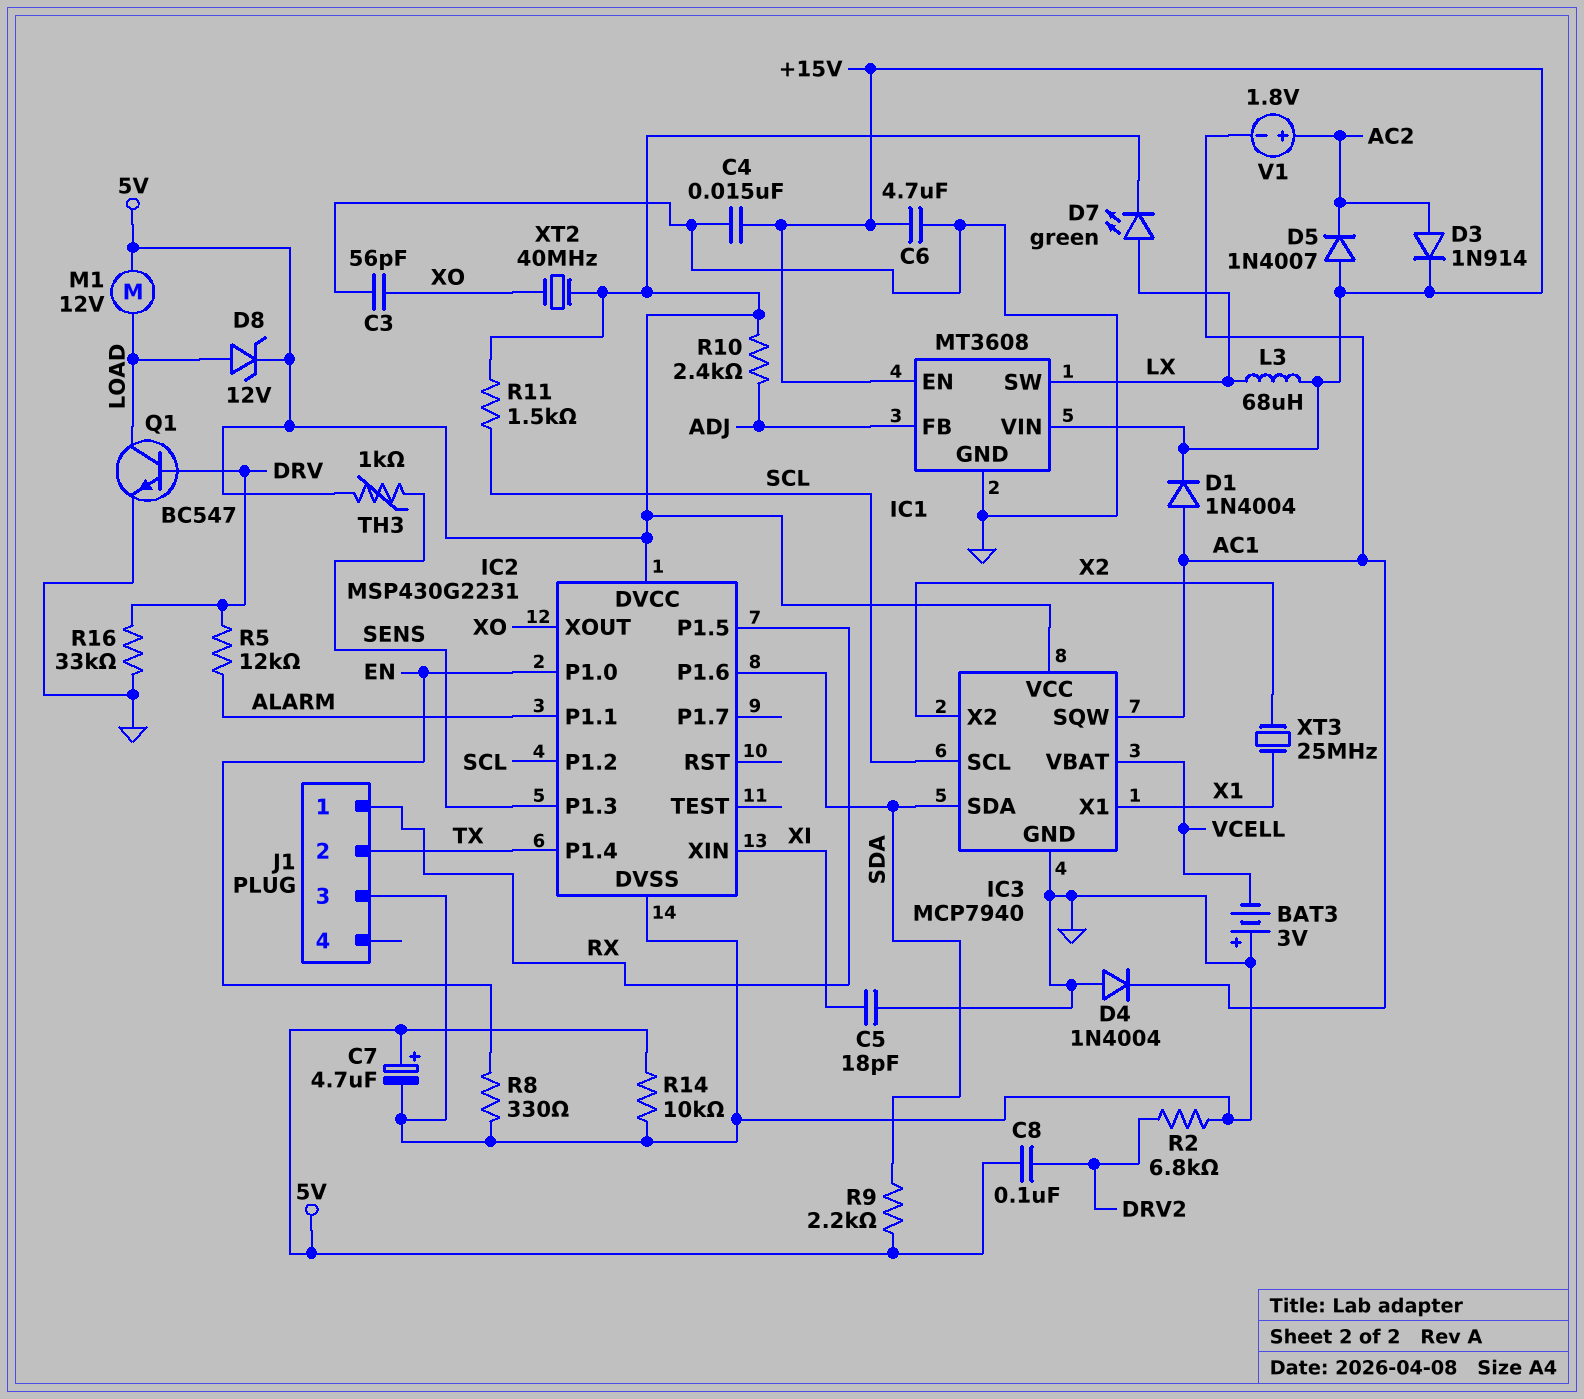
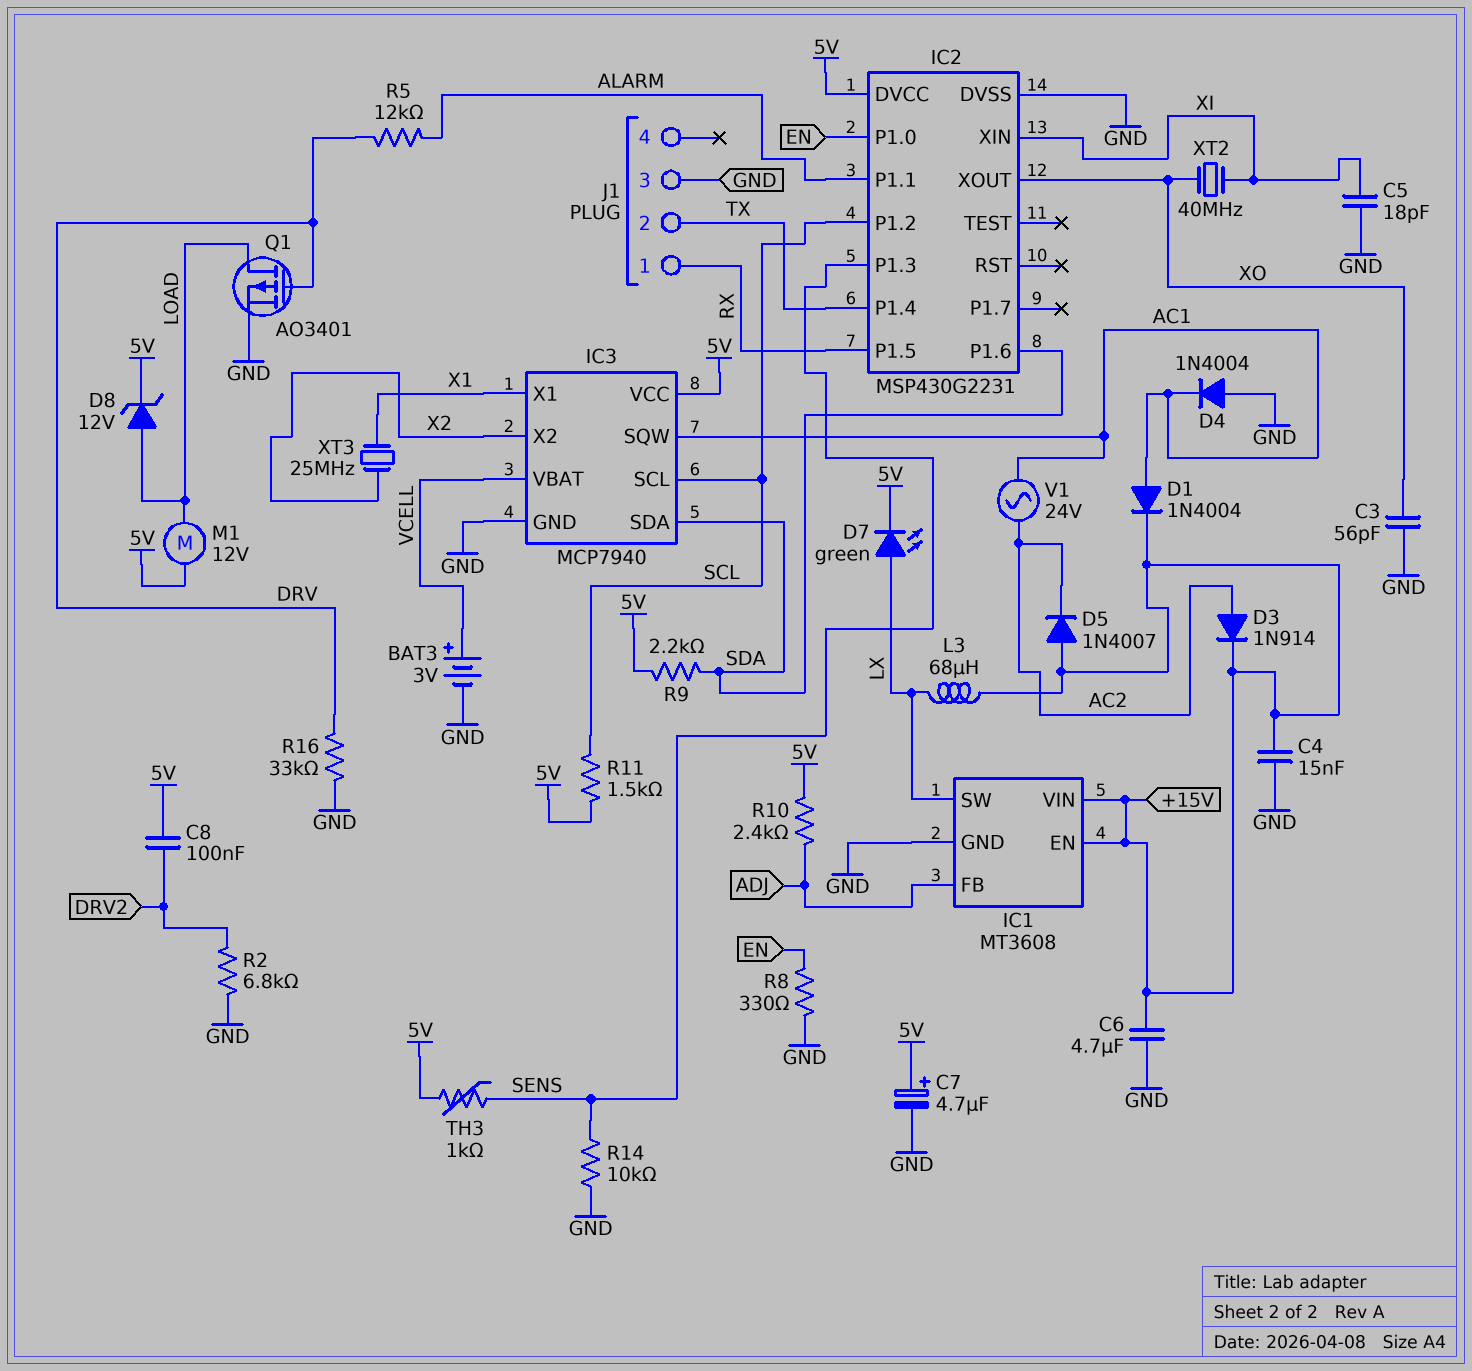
BAT3: 3V (plus GND, minus VCELL) -> 3V (plus VCELL, minus GND)
Q1: NPN BC547 (B DRV, C LOAD, E GND) -> PMOS AO3401 (G DRV, D LOAD, S GND)
R14: 10k (5V, GND) -> 10k (GND, SENS)
V1: 1.8V (plus AC2, minus AC1) -> AC 24V (AC1, AC2)
XT2: 40MHz (5V, XO) -> 40MHz (XI, XO)

